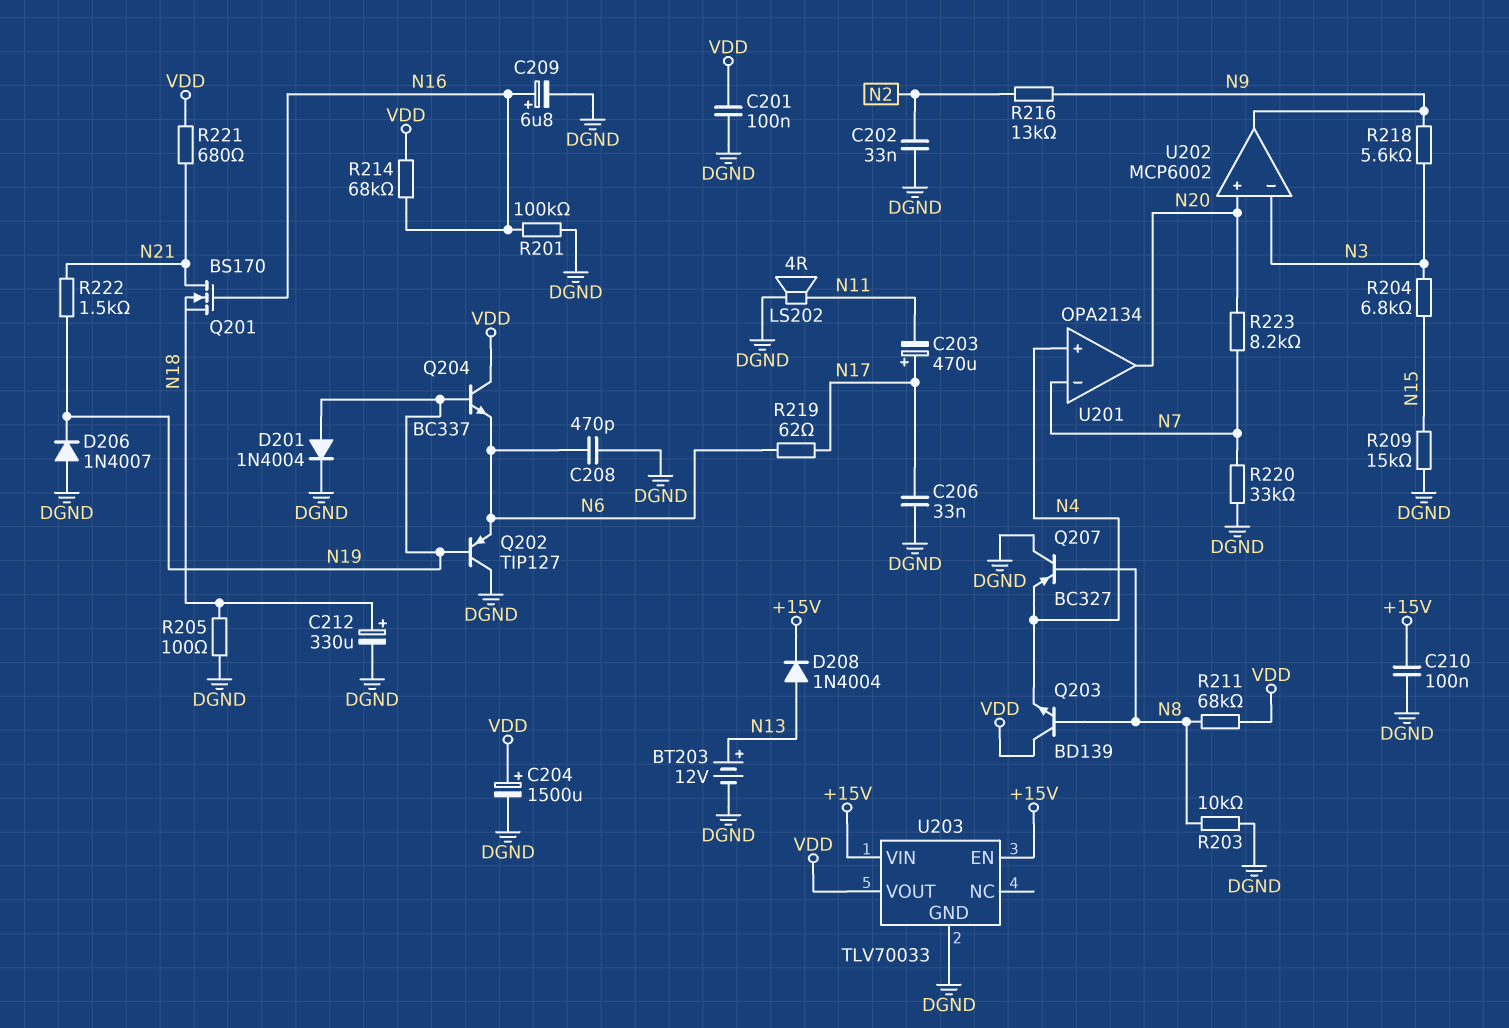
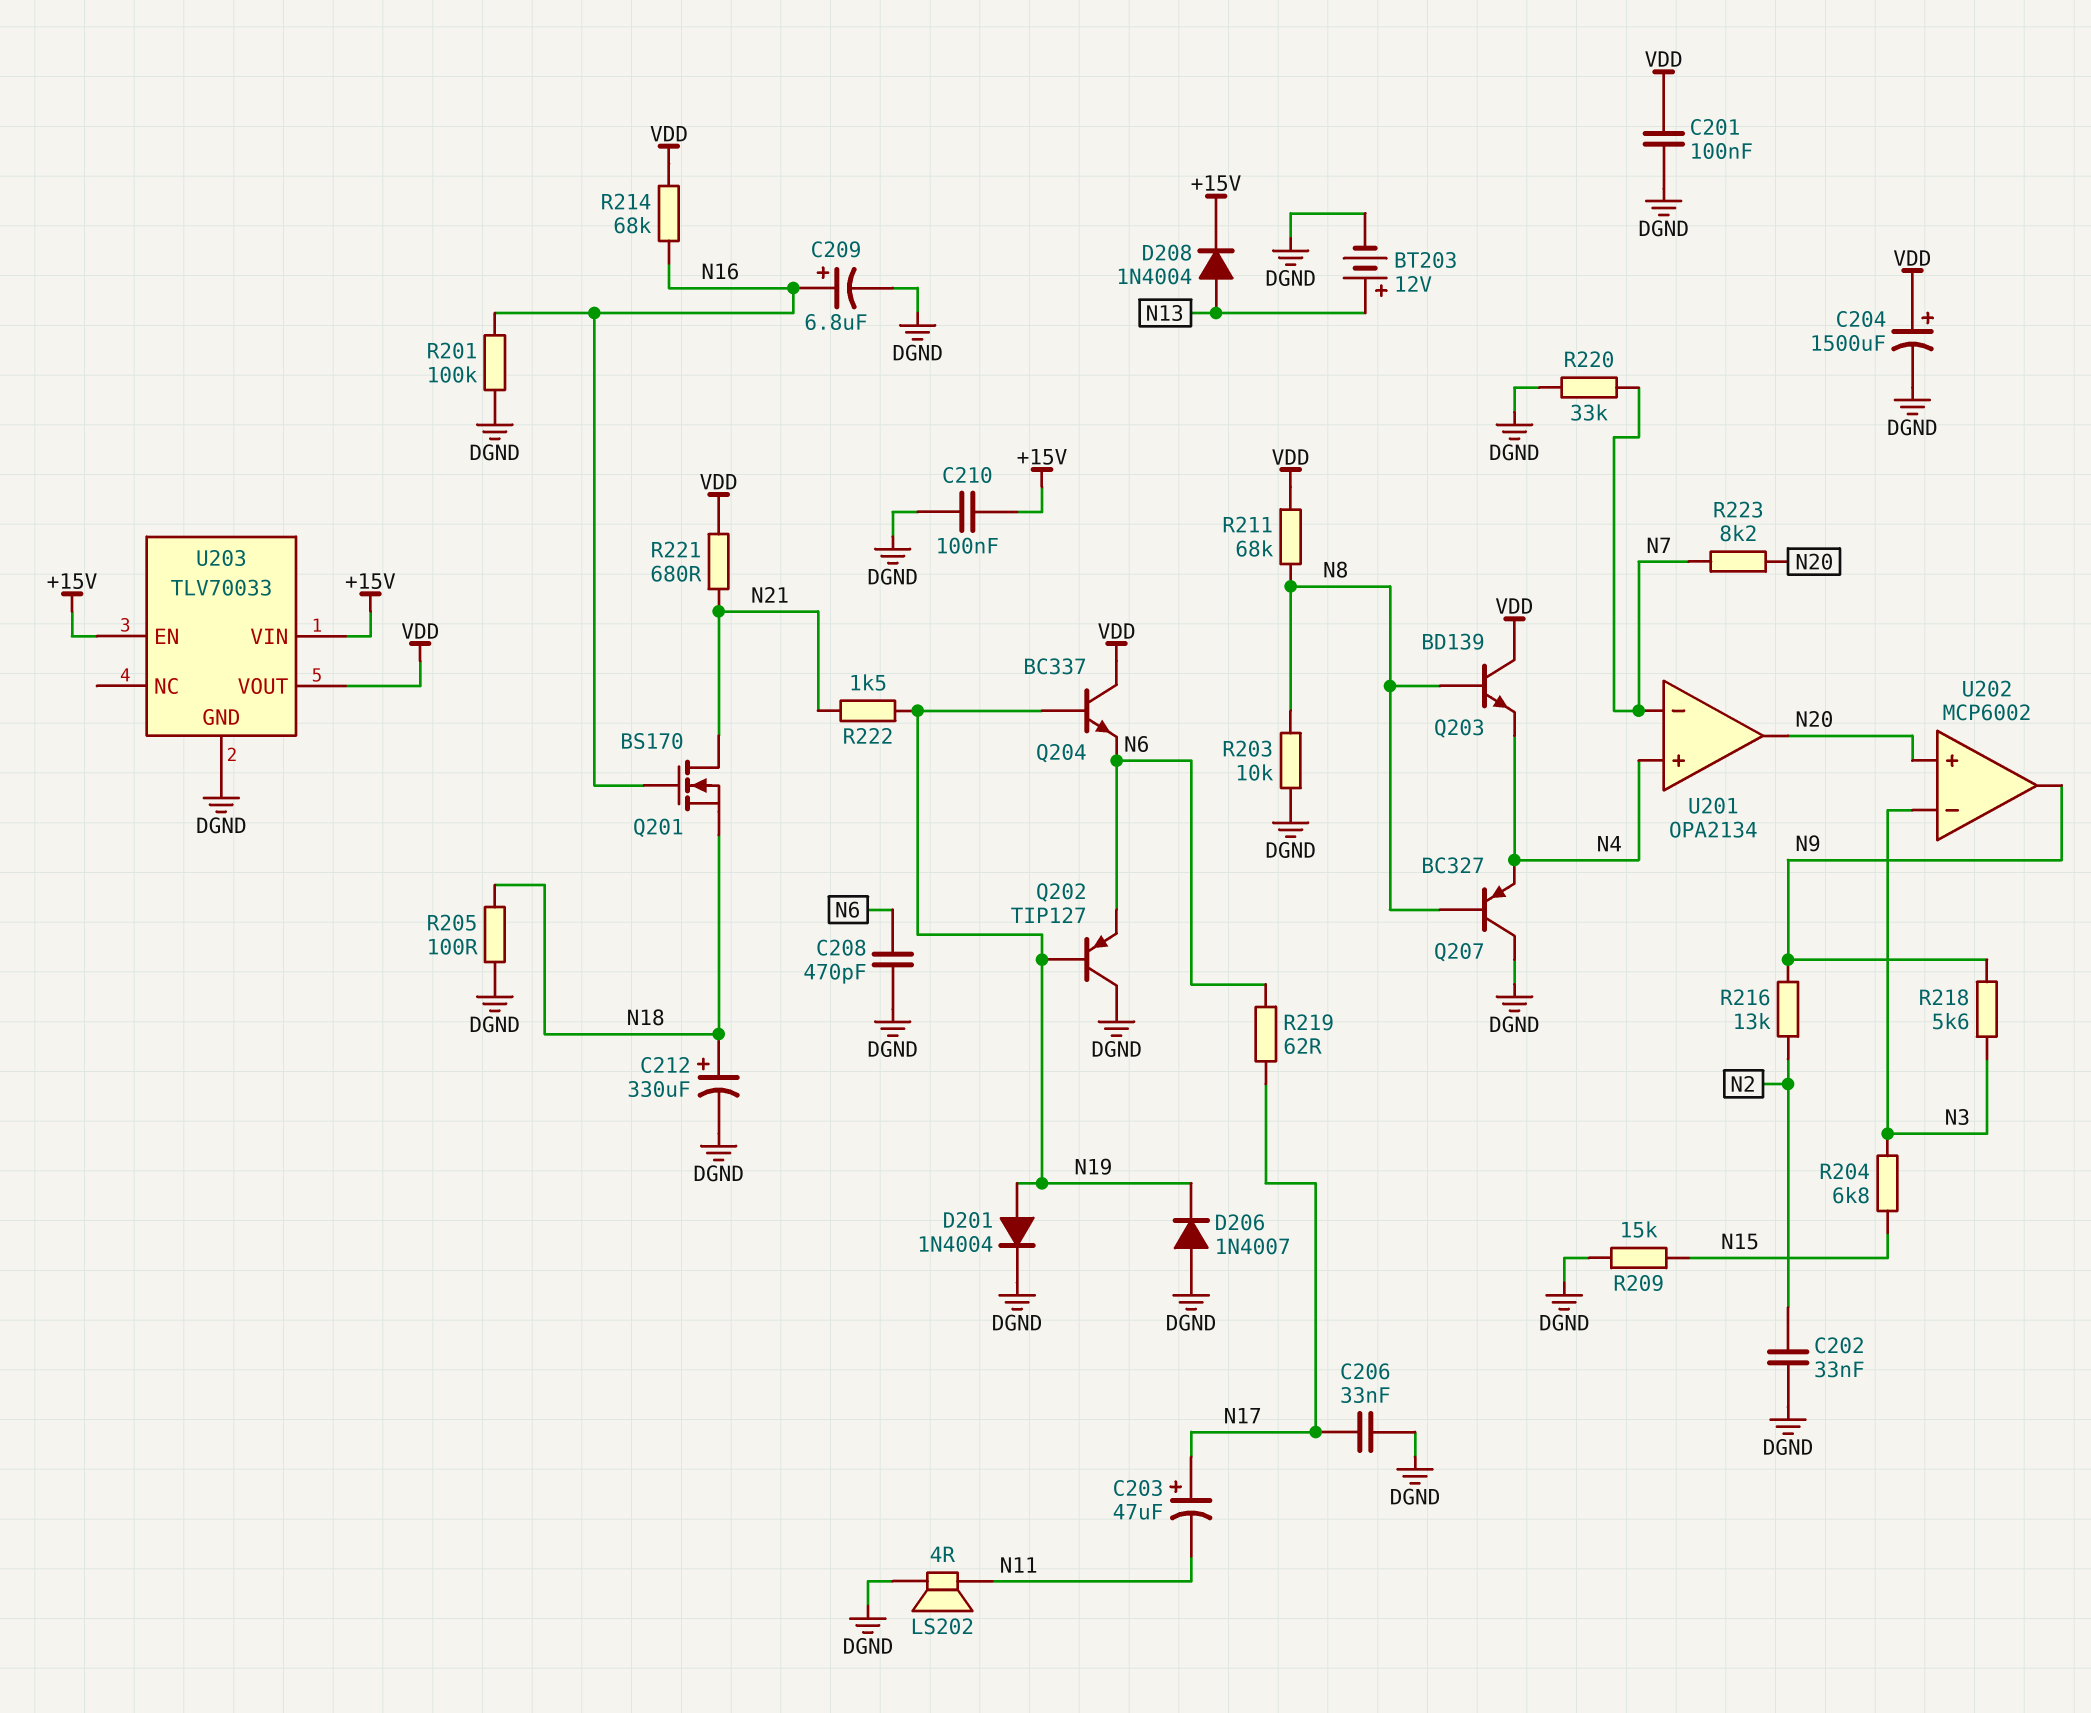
C203: 470uF (plus N17, minus N11) -> 47uF (plus N17, minus N11)

